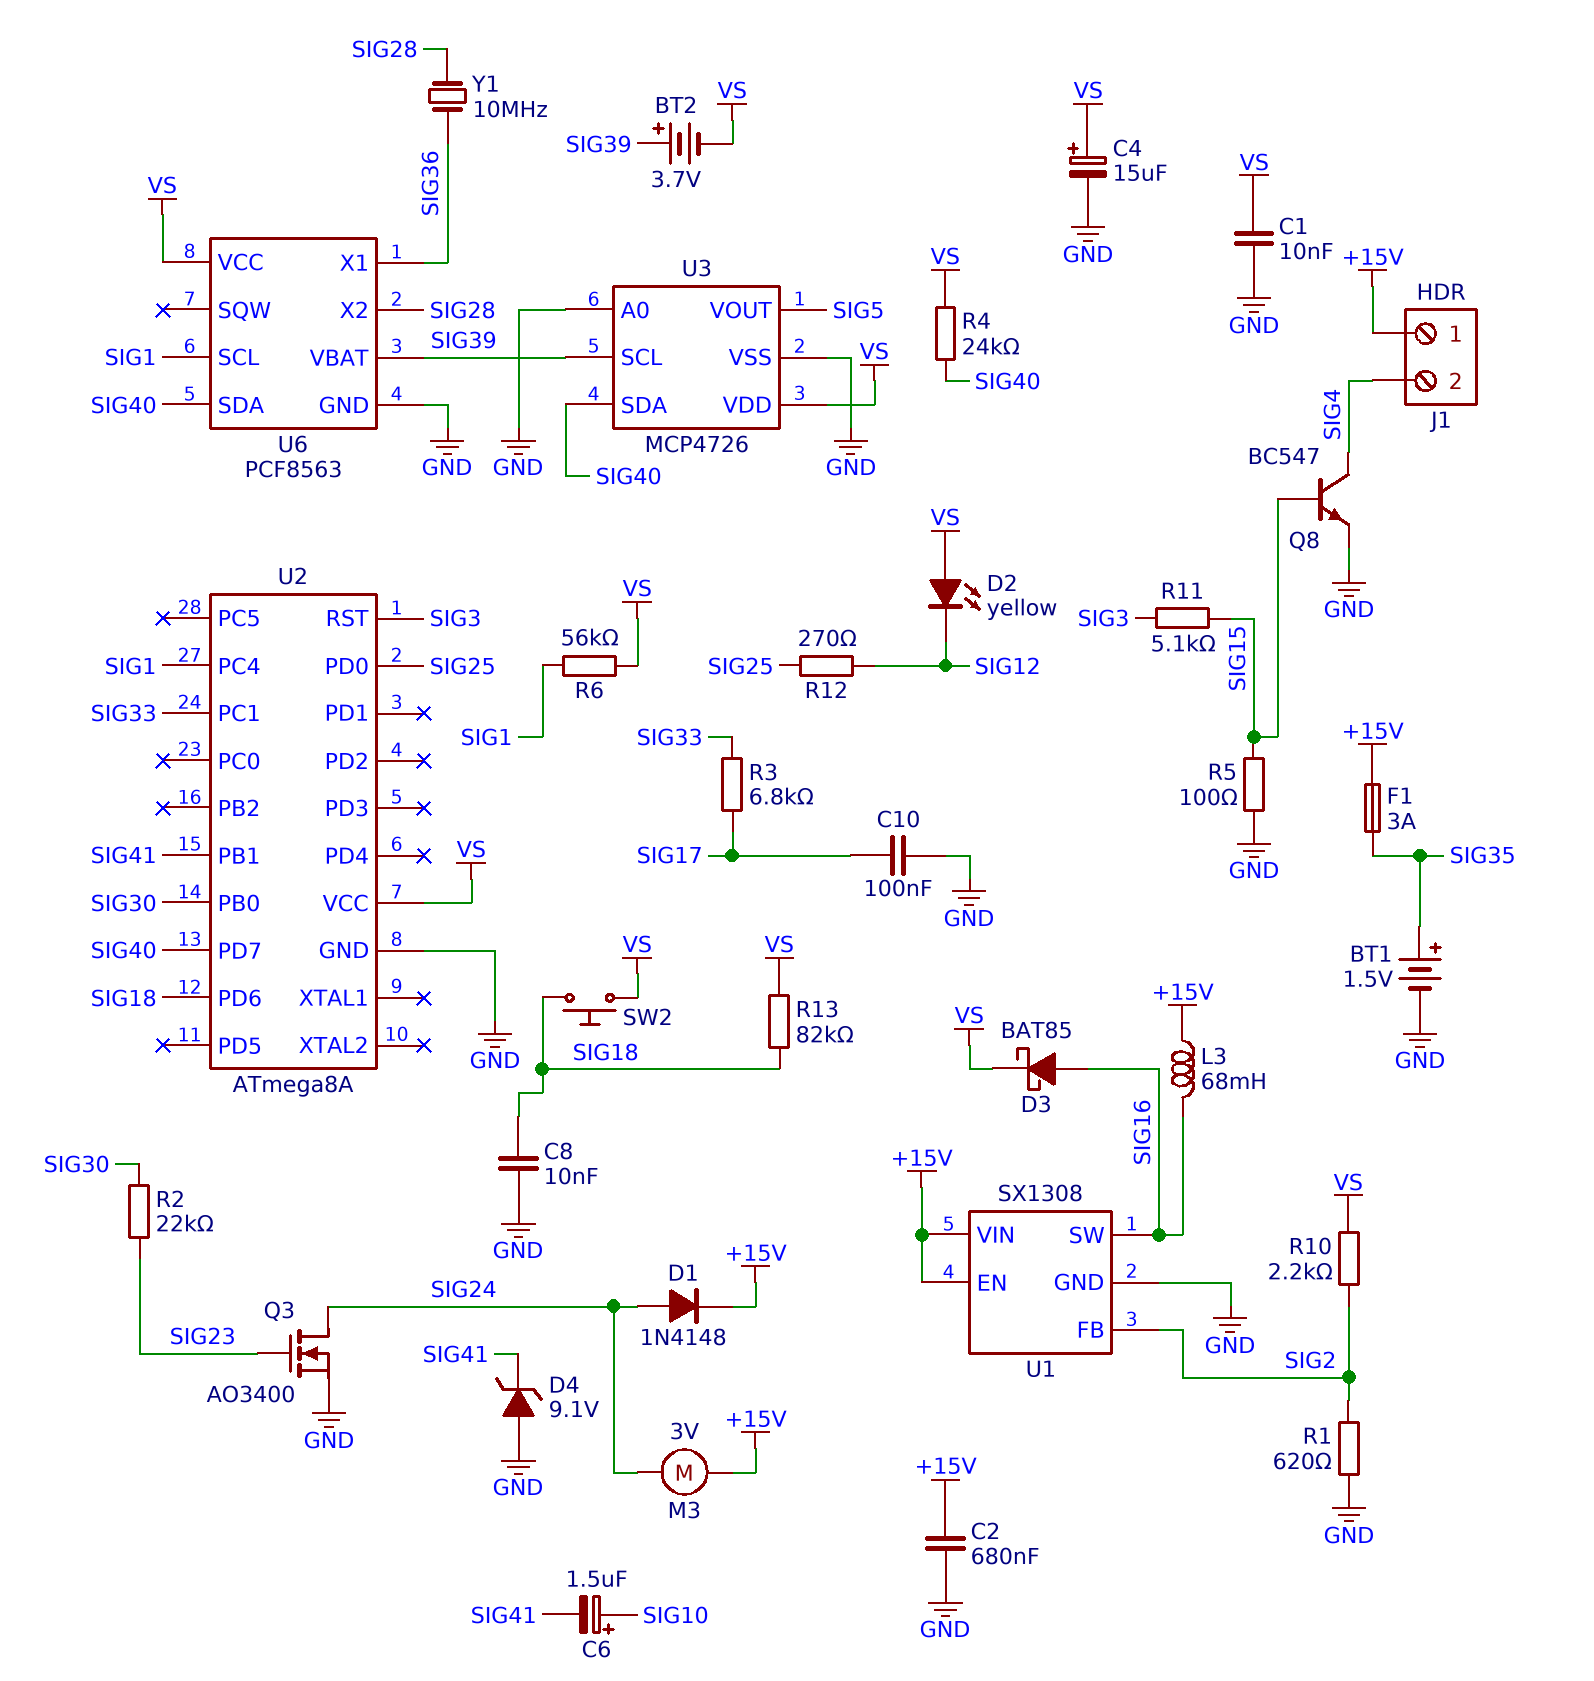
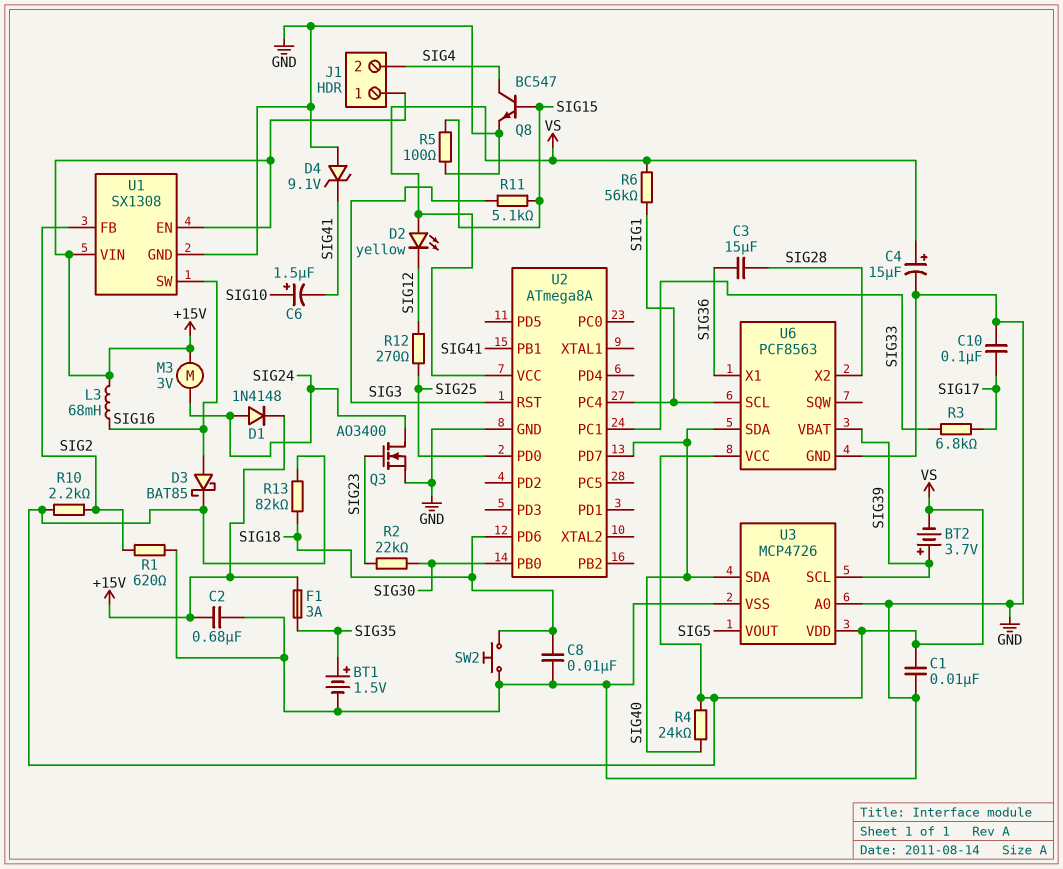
C3: none -> 15uF (SIG28, SIG36)
SW2: button (SIG18, VS) -> button (GND, SIG18)
Y1: 10MHz (SIG28, SIG36) -> none

